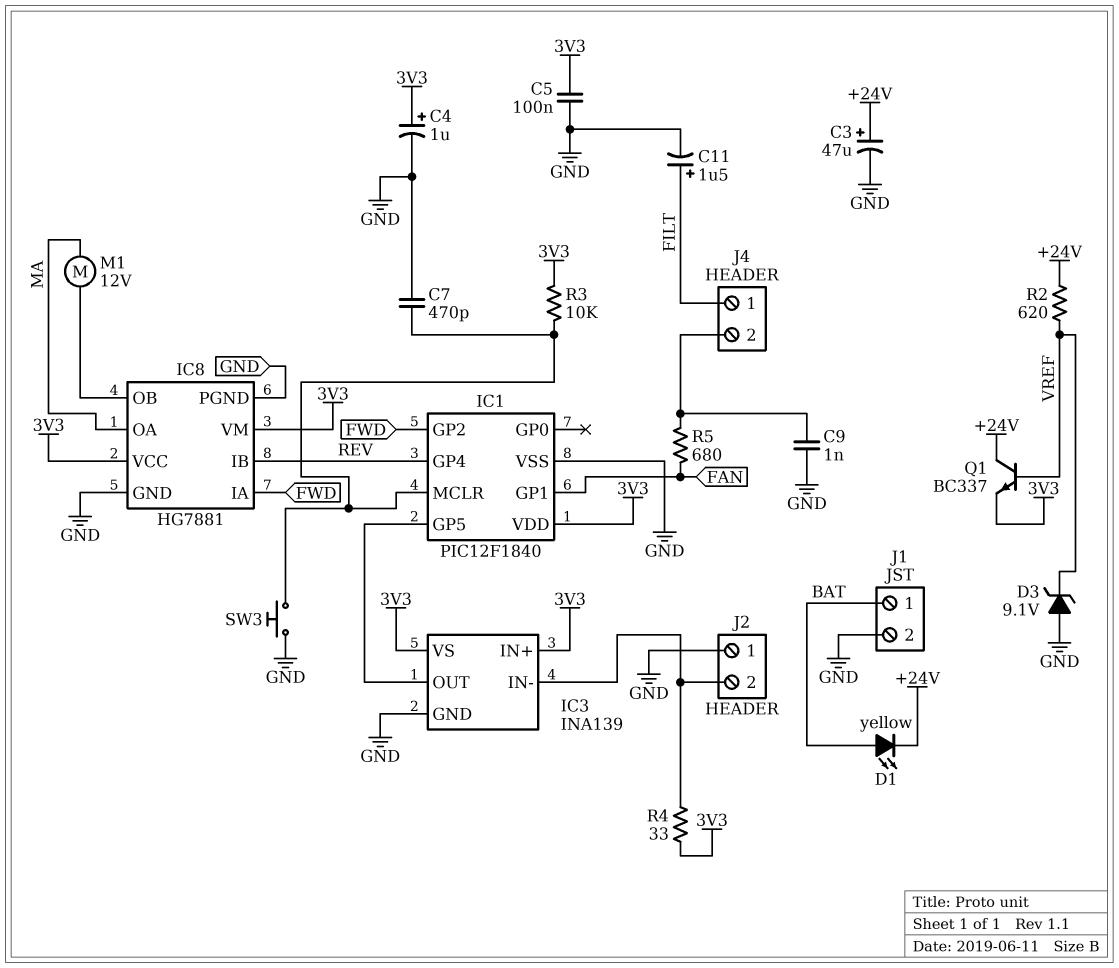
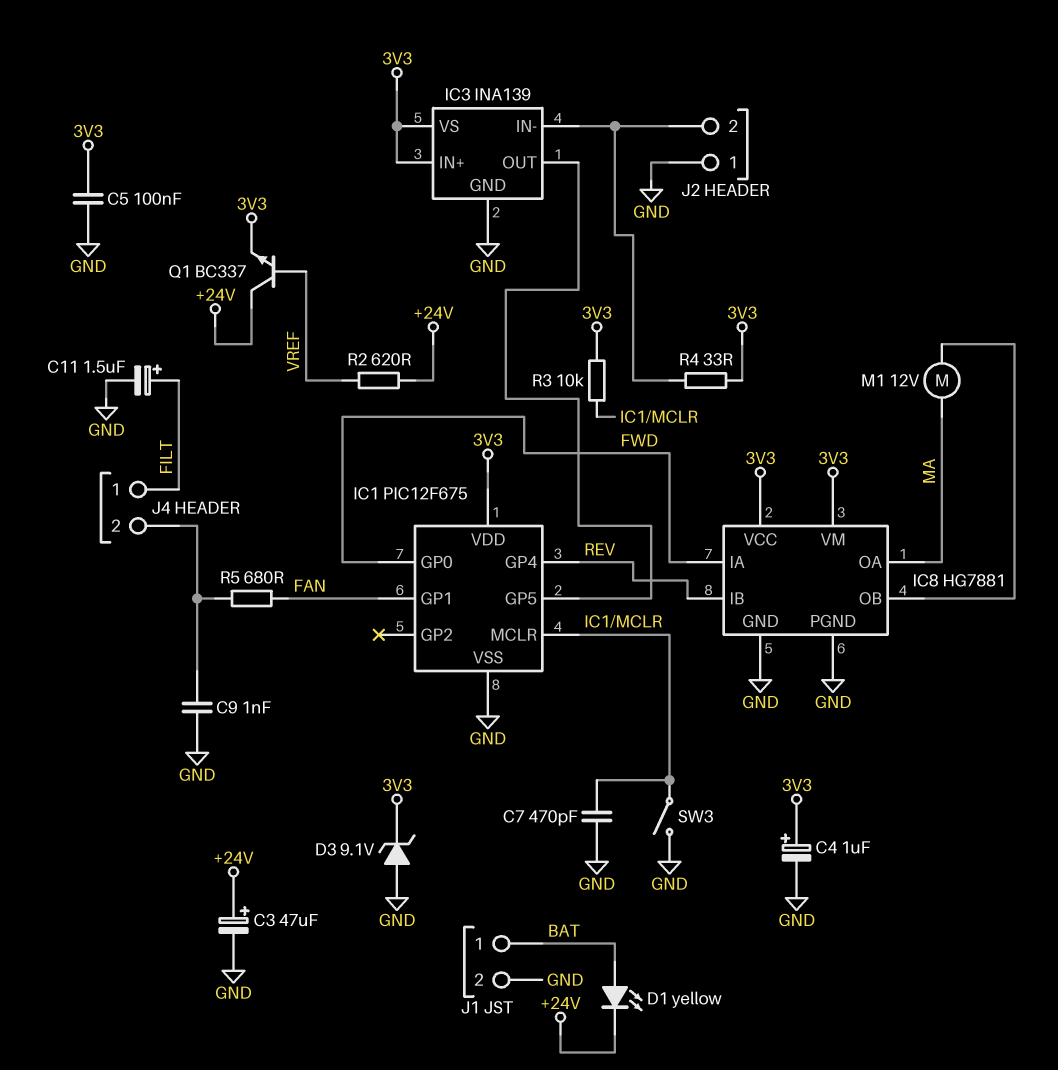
D3: zener 9.1V (A GND, K VREF) -> zener 9.1V (A GND, K 3V3)
IC1: PIC12F1840 -> PIC12F675
IC1 pin GP0: none -> FWD
IC1 pin GP2: FWD -> none
SW3: button (GND, IC1/MCLR) -> switch (GND, IC1/MCLR)

